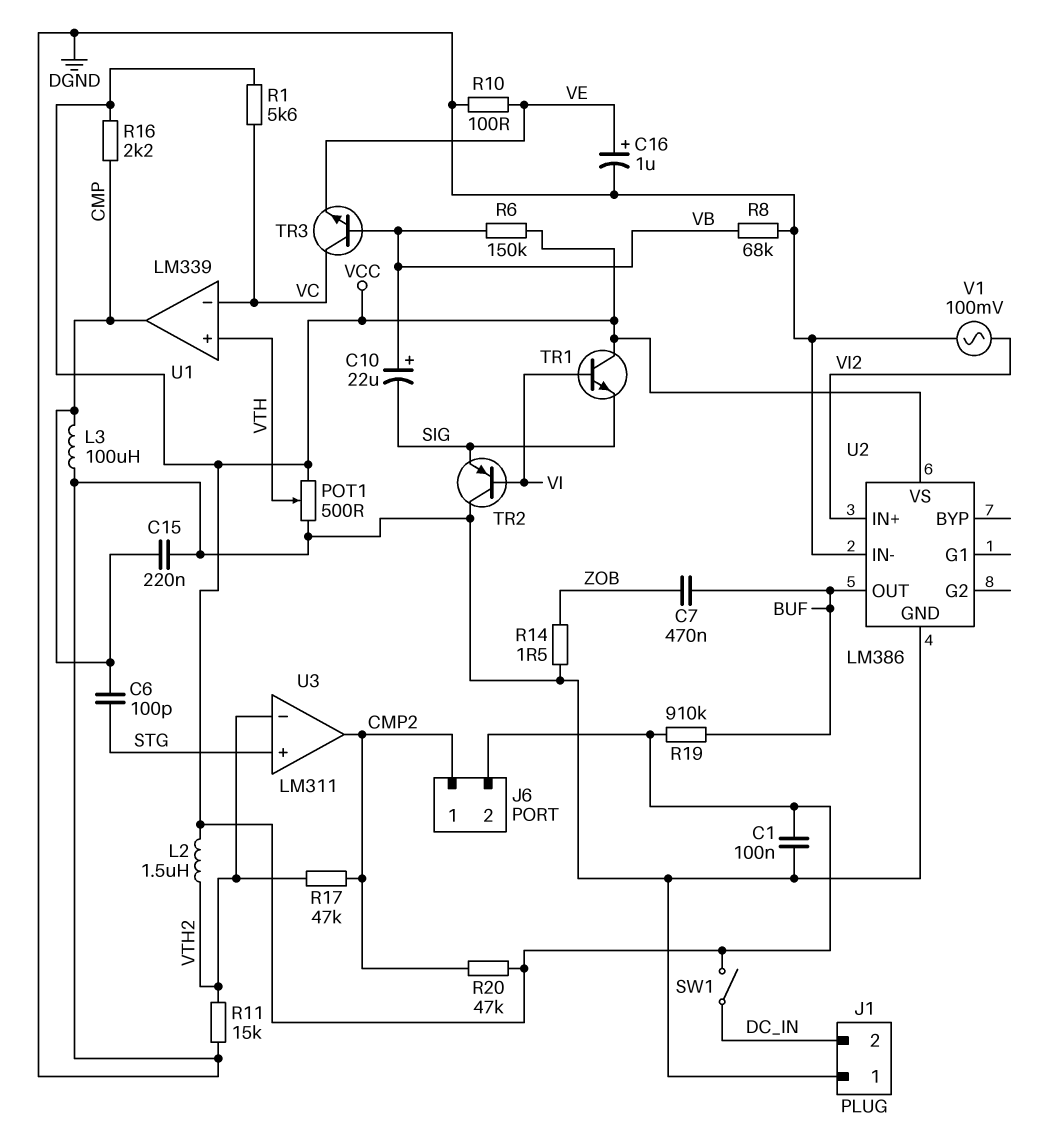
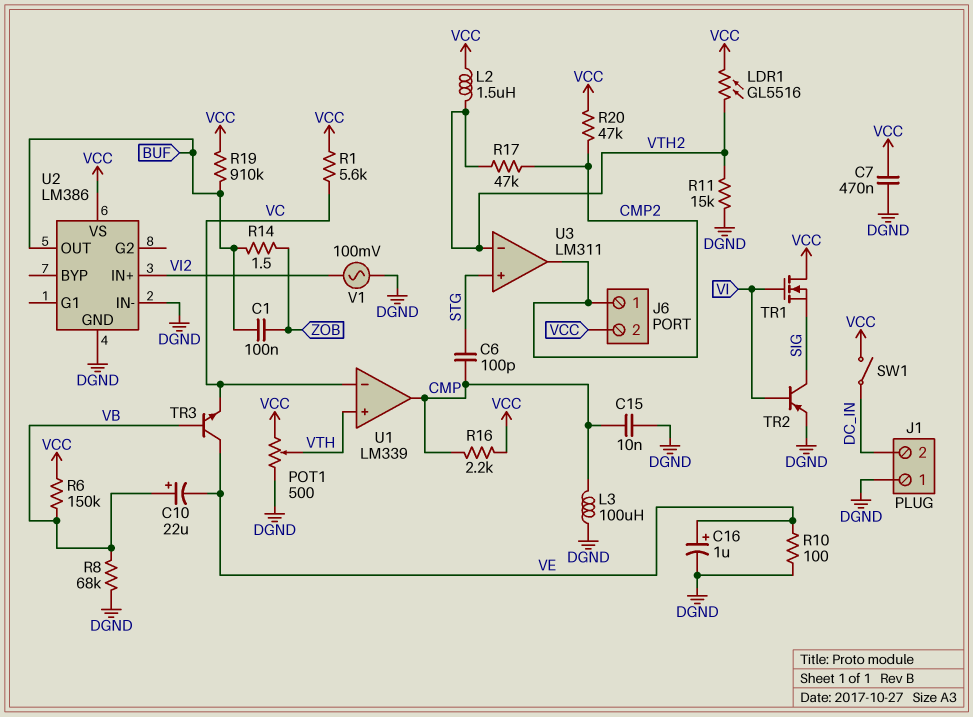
C1: 100nF (DGND, VCC) -> 100nF (BUF, ZOB)
C7: 470nF (BUF, ZOB) -> 470nF (DGND, VCC)
C10: 22uF (plus VB, minus SIG) -> 22uF (plus VB, minus VE)
C15: 220nF (CMP, DGND) -> 10nF (CMP, DGND)
LDR1: none -> GL5516 (VCC, VTH2)
R14: 1.5 (DGND, ZOB) -> 1.5 (BUF, ZOB)
TR1: NPN (B VI, C VCC, E SIG) -> NMOS (G VI, D VCC, S SIG)
TR2: PNP (B VI, C DGND, E SIG) -> PNP (B VI, C SIG, E DGND)
TR3: NPN (B VB, C VC, E VE) -> NPN (B VB, C VE, E VC)

